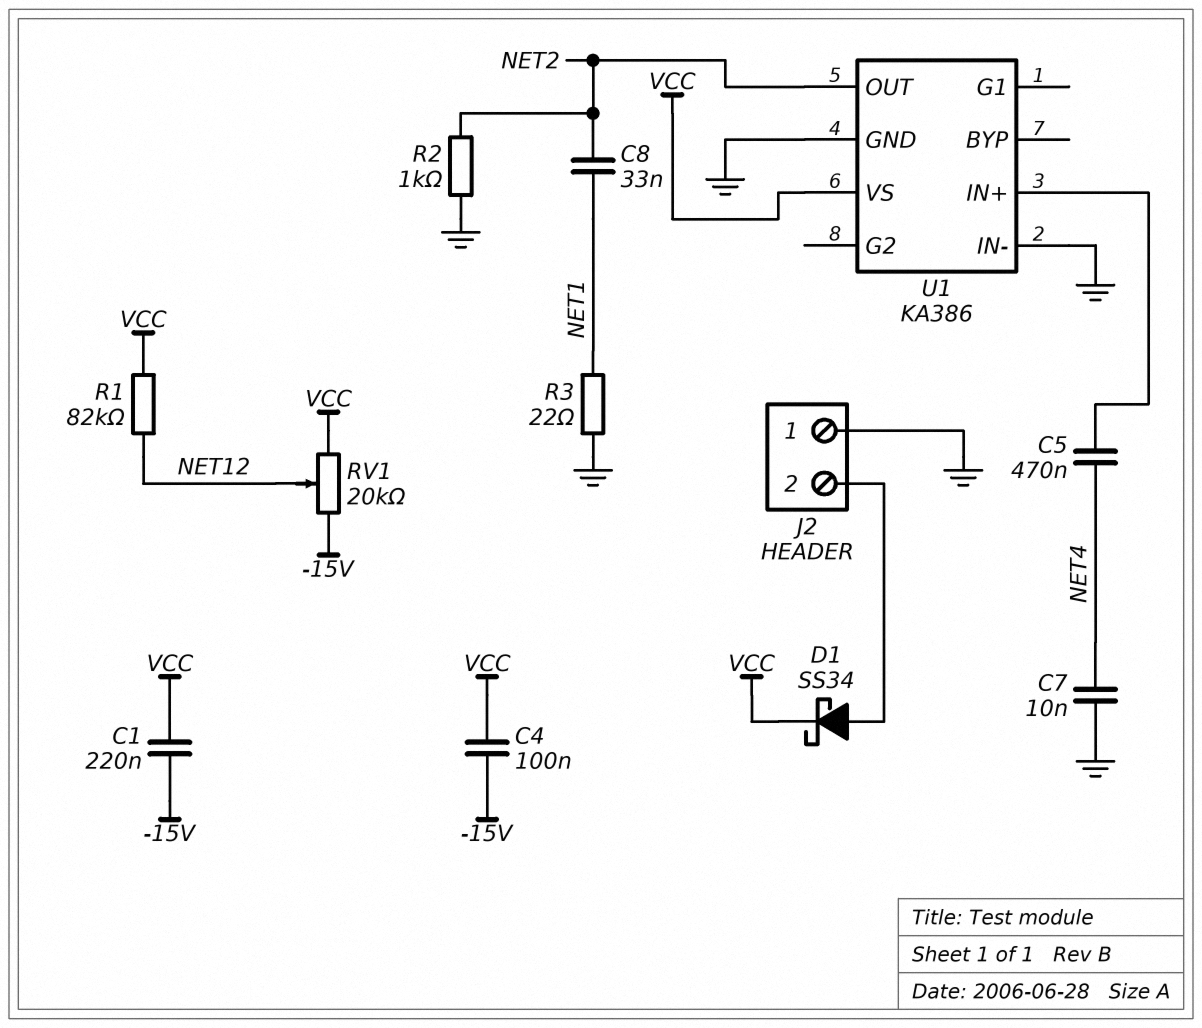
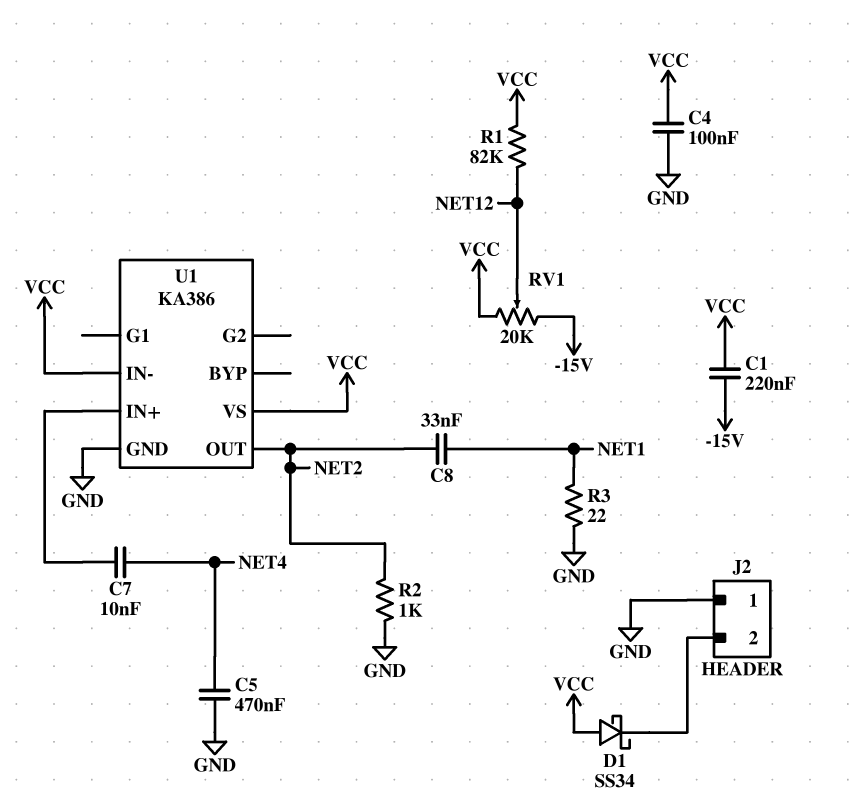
C4: 100nF (-15V, VCC) -> 100nF (GND, VCC)
C5: 470nF (NET4, U1/IN+) -> 470nF (GND, NET4)
C7: 10nF (GND, NET4) -> 10nF (NET4, U1/IN+)
D1: schottky SS34 (A J2/2, K VCC) -> schottky SS34 (A VCC, K J2/2)
U1 pin IN-: GND -> VCC

